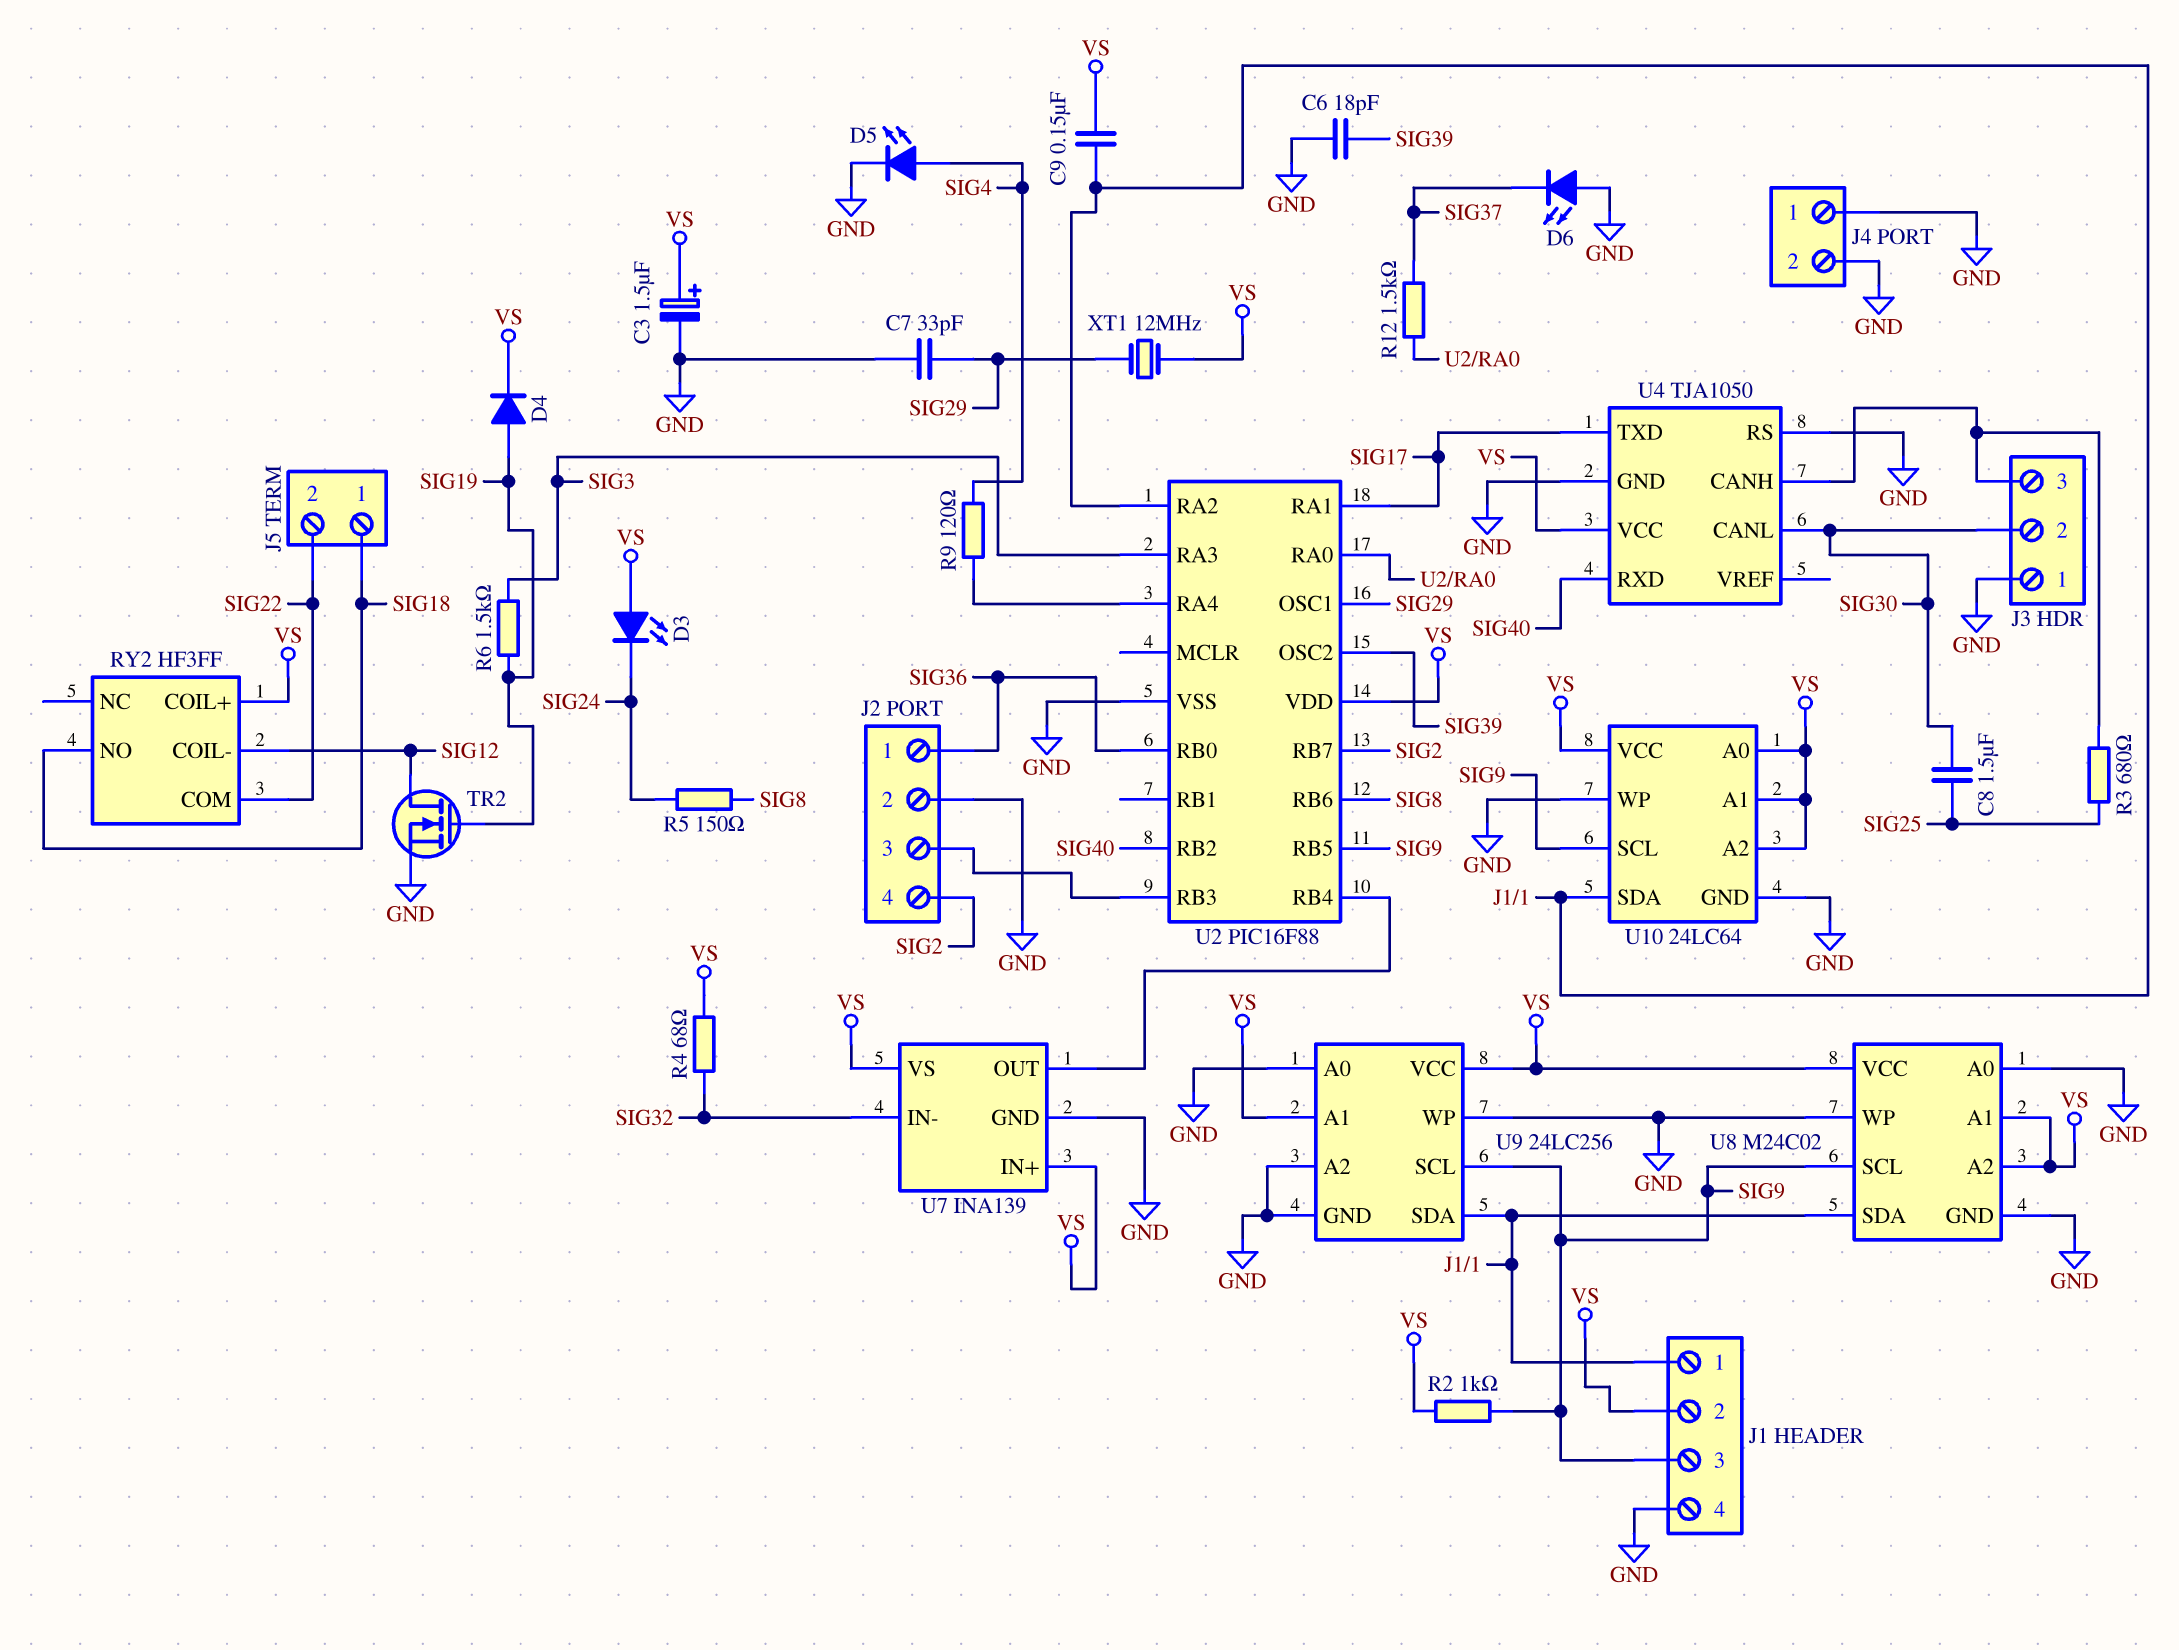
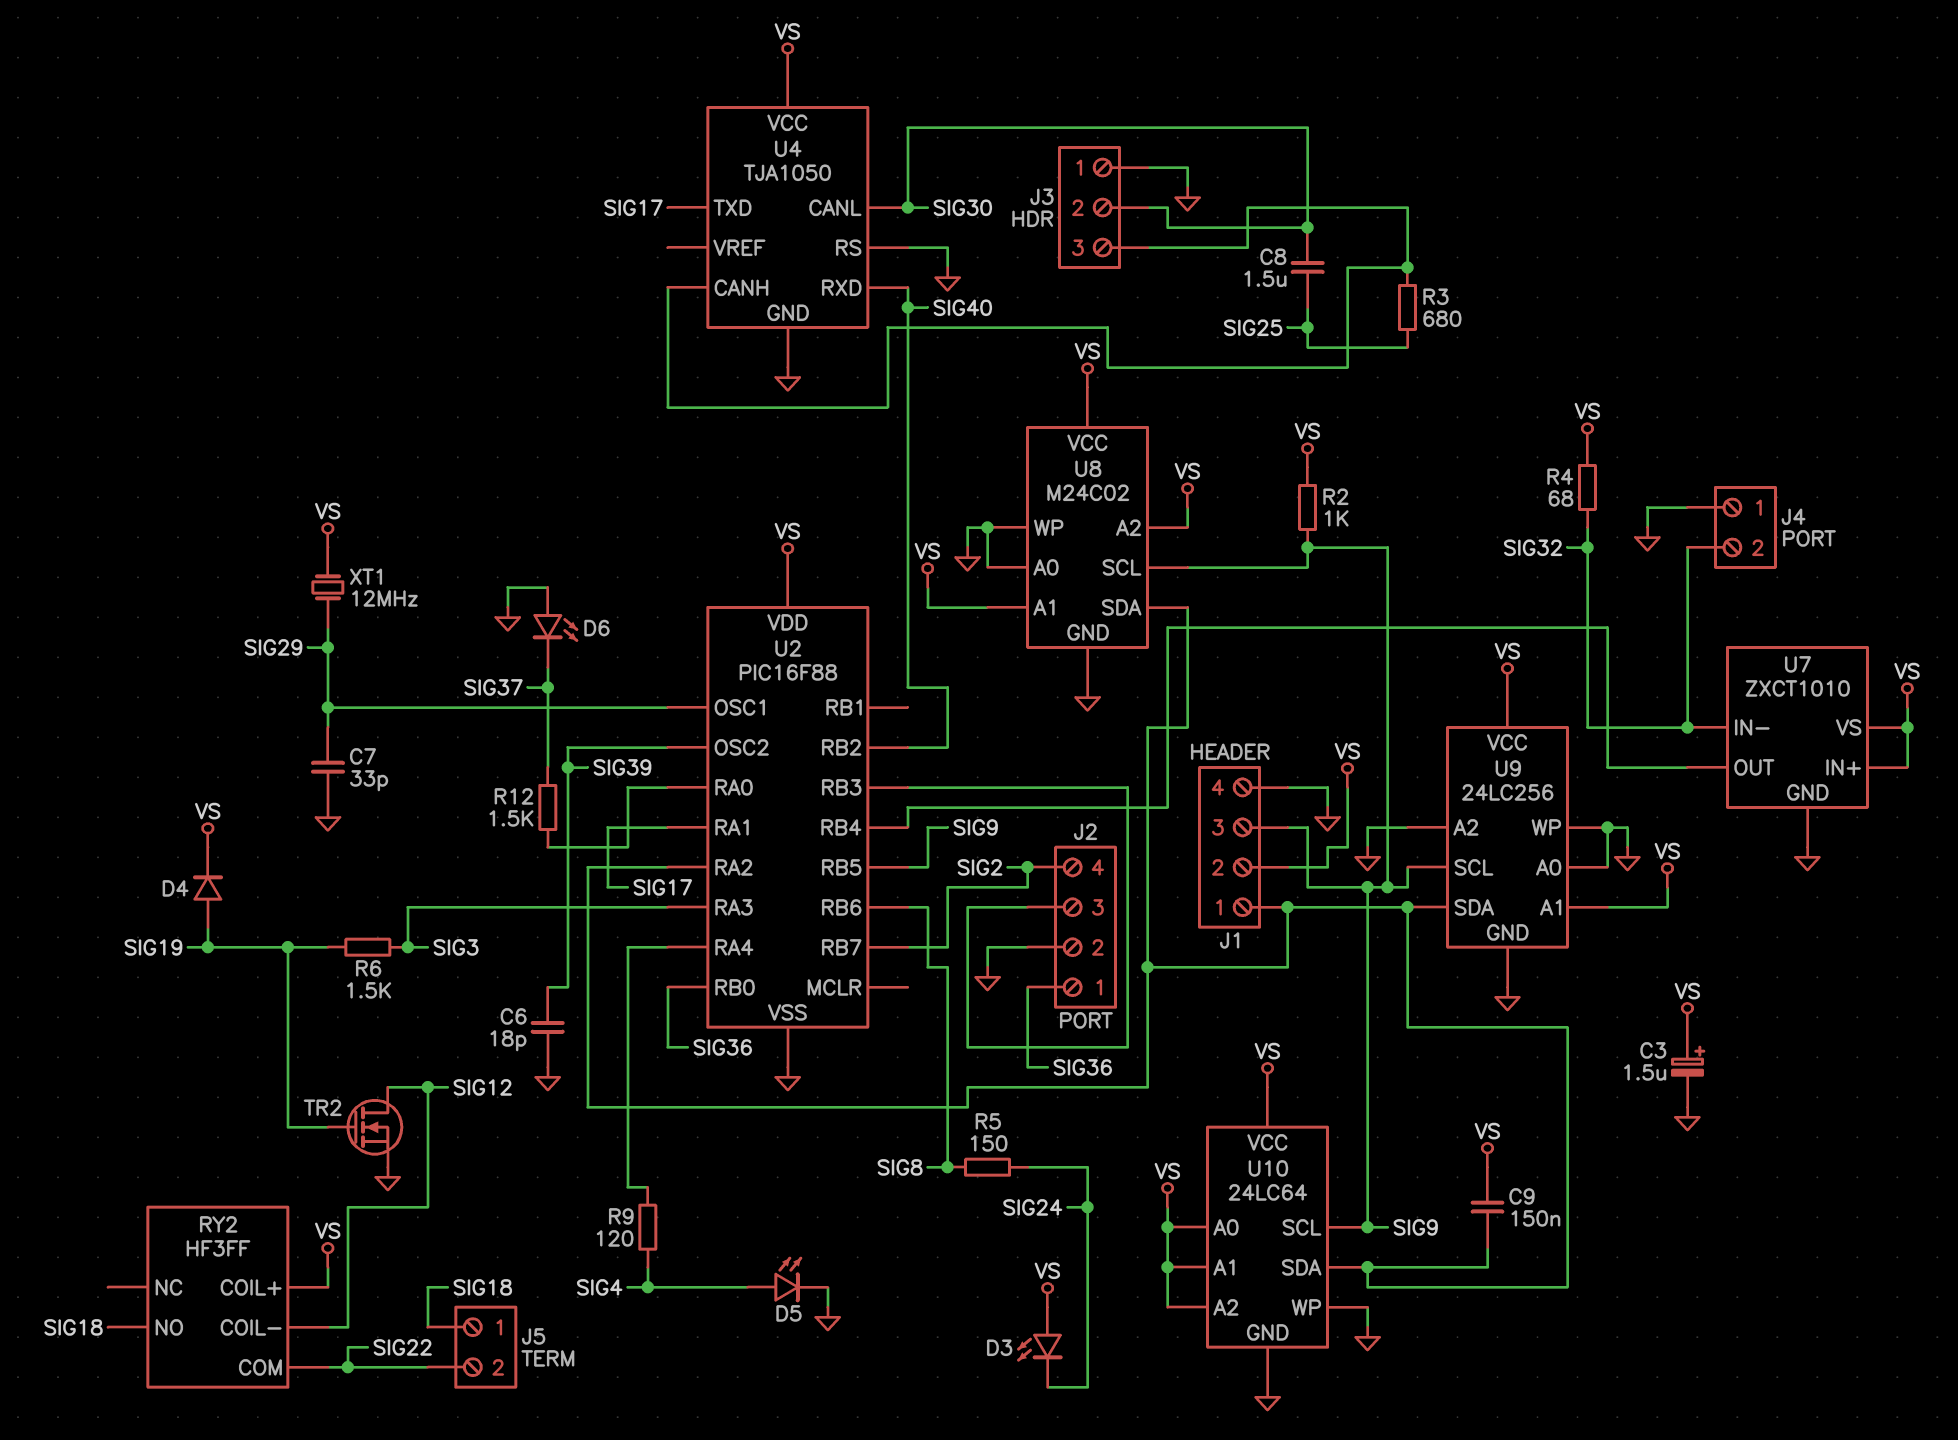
J4 pin 2: GND -> SIG32
U7: INA139 -> ZXCT1010

